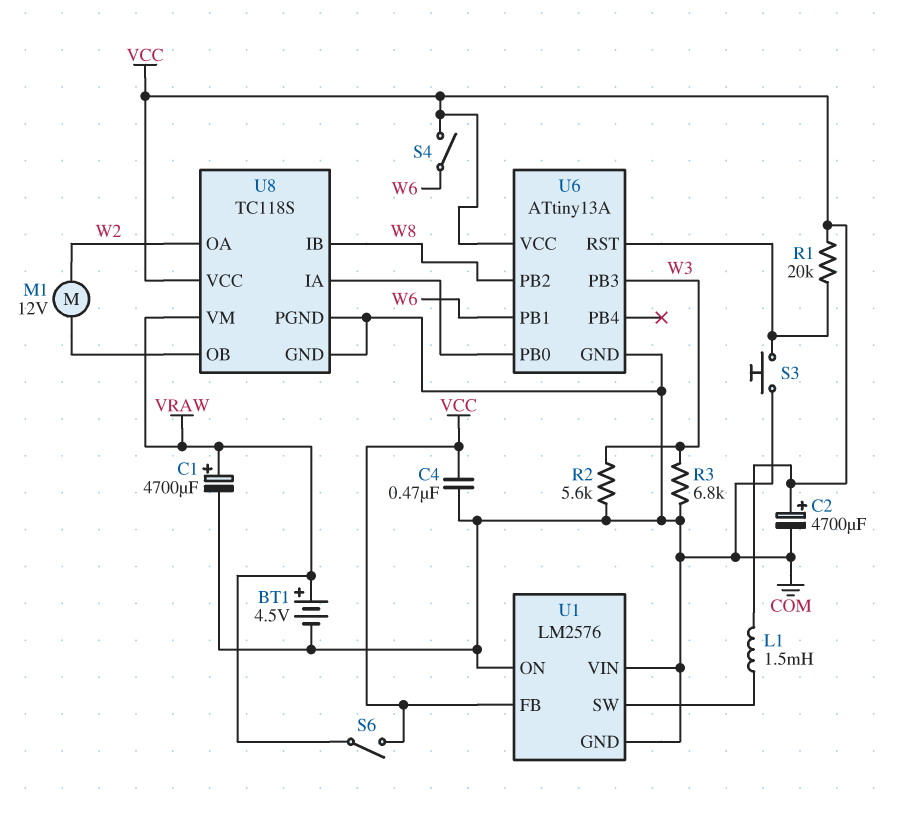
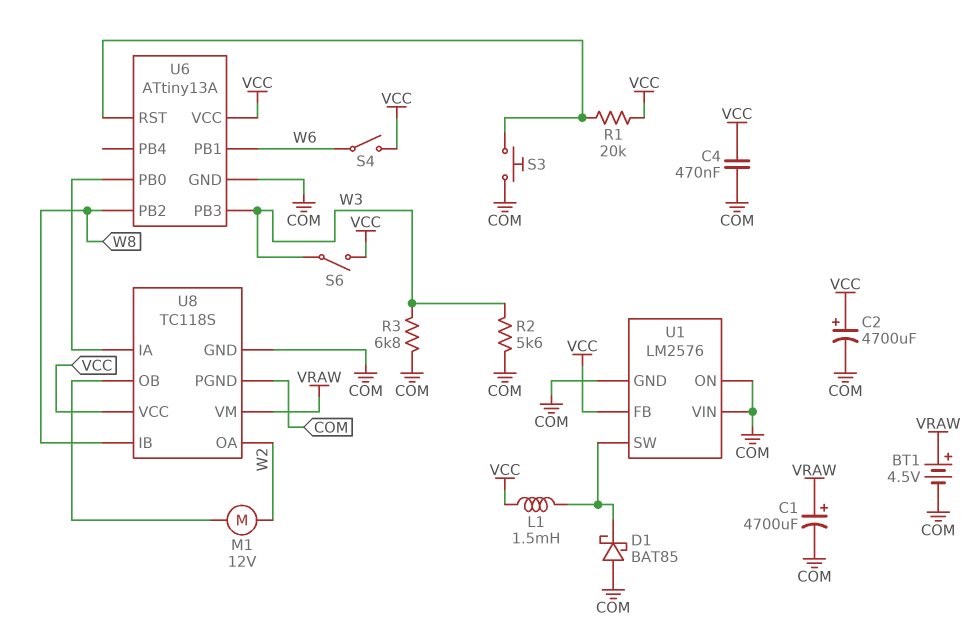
D1: none -> schottky BAT85 (A COM, K U1/SW)
S6: switch (VCC, VRAW) -> switch (VCC, W3)

